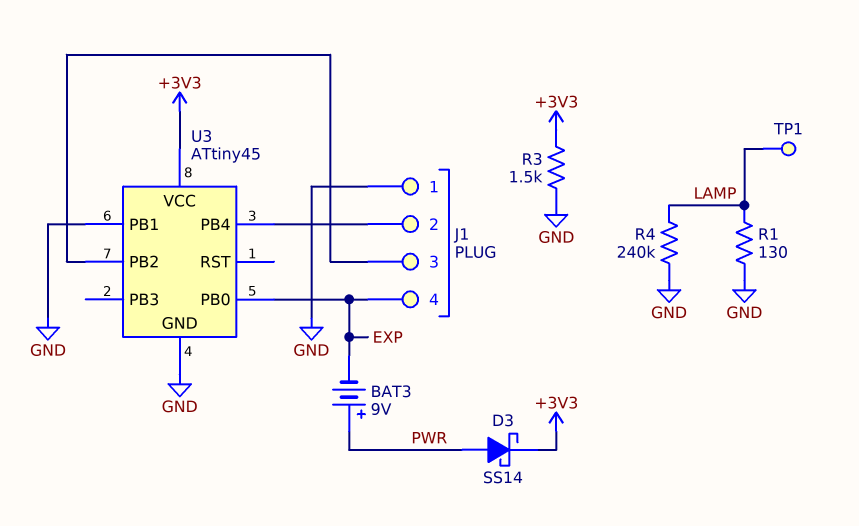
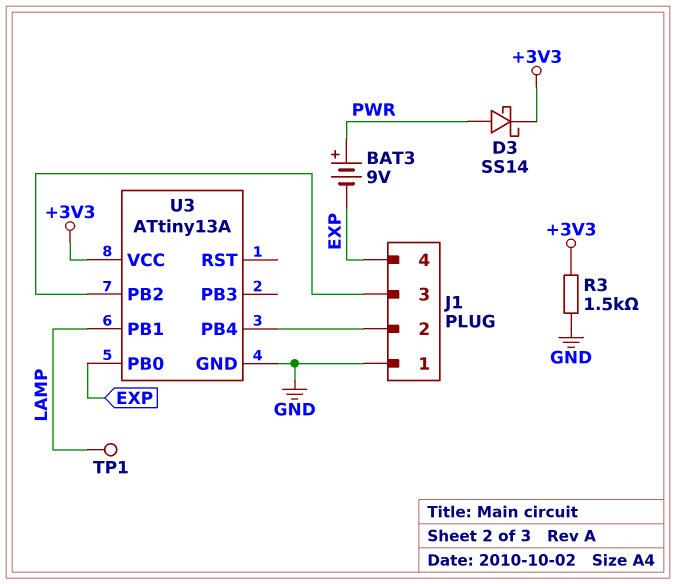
R1: 130 (GND, LAMP) -> none
R4: 240k (GND, LAMP) -> none
U3: ATtiny45 -> ATtiny13A
U3 pin PB1: GND -> LAMP

